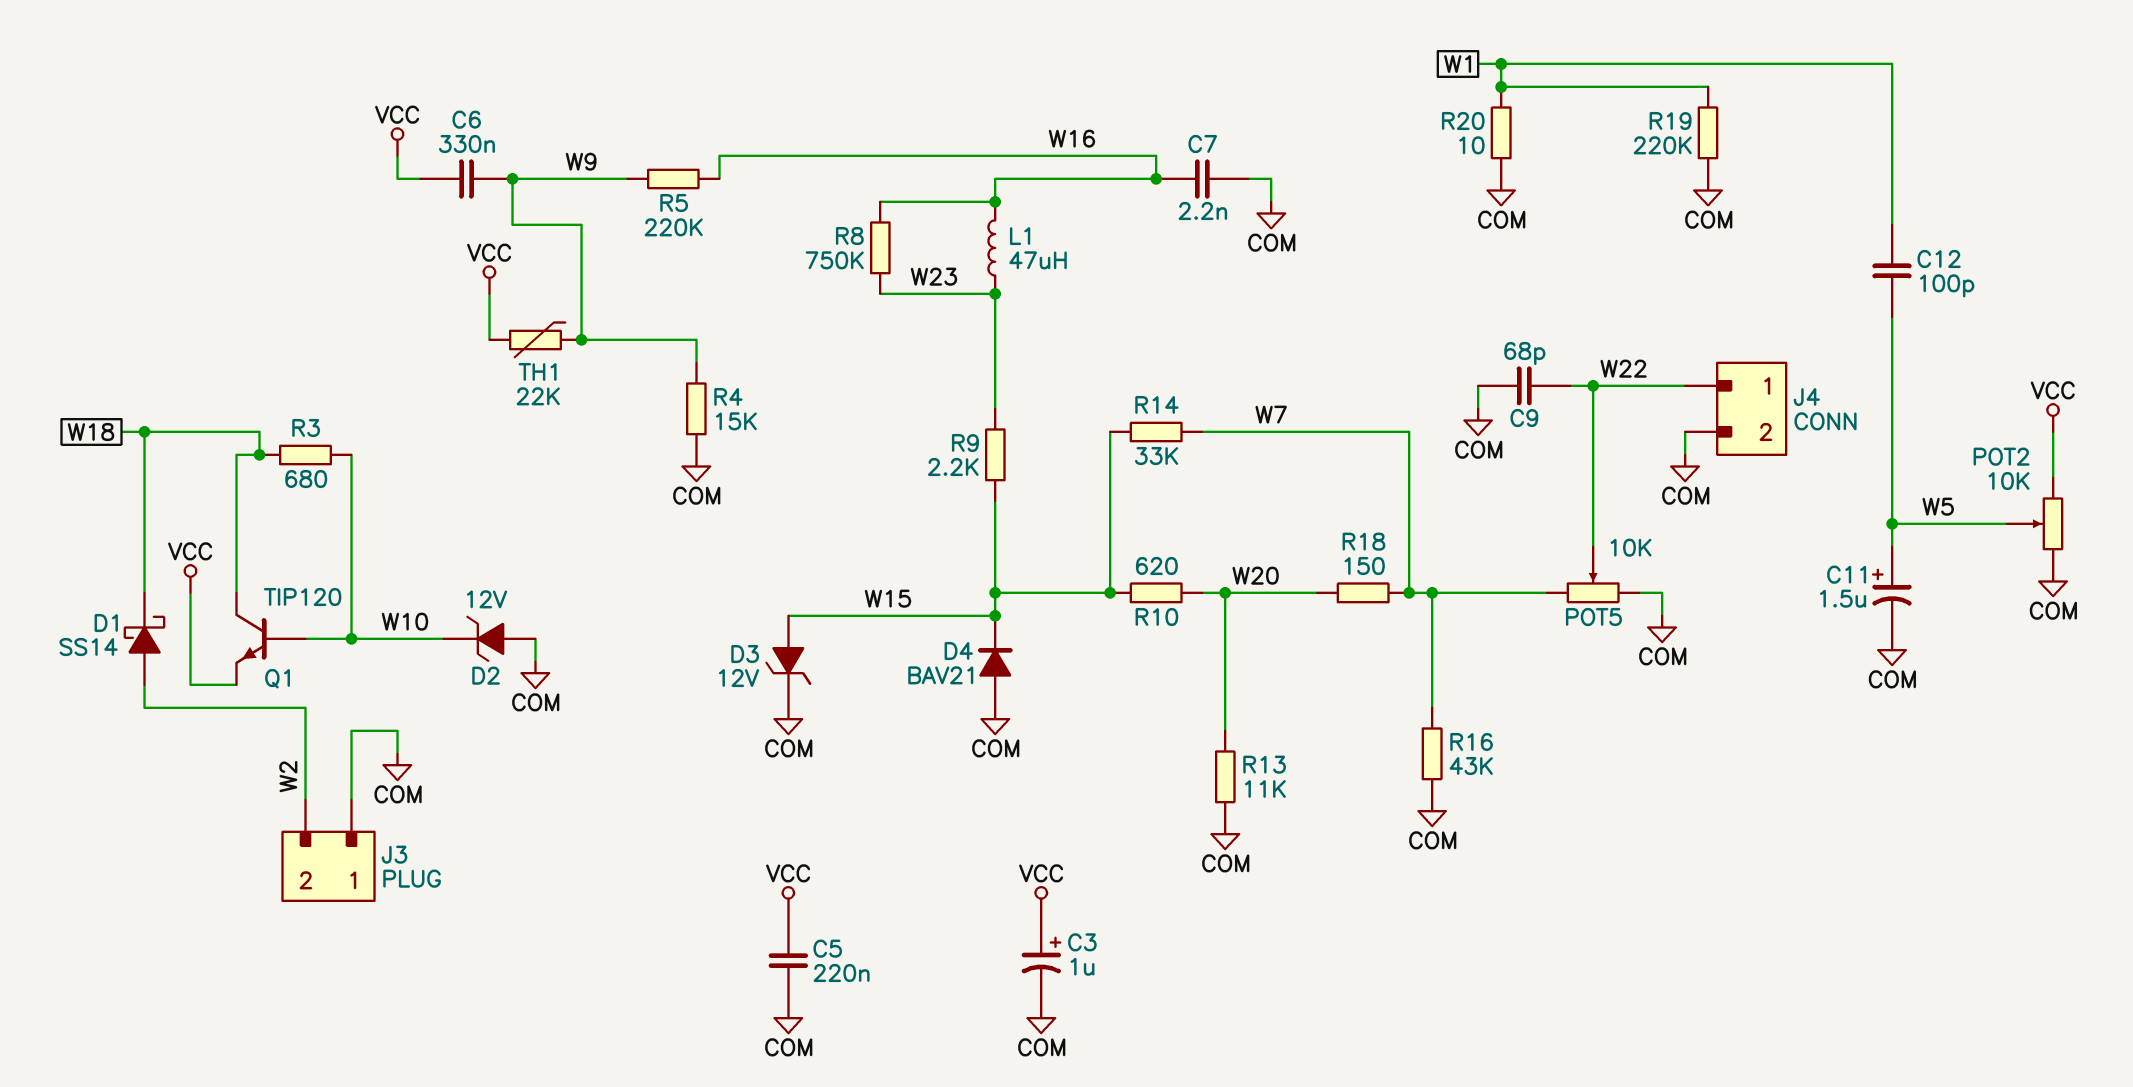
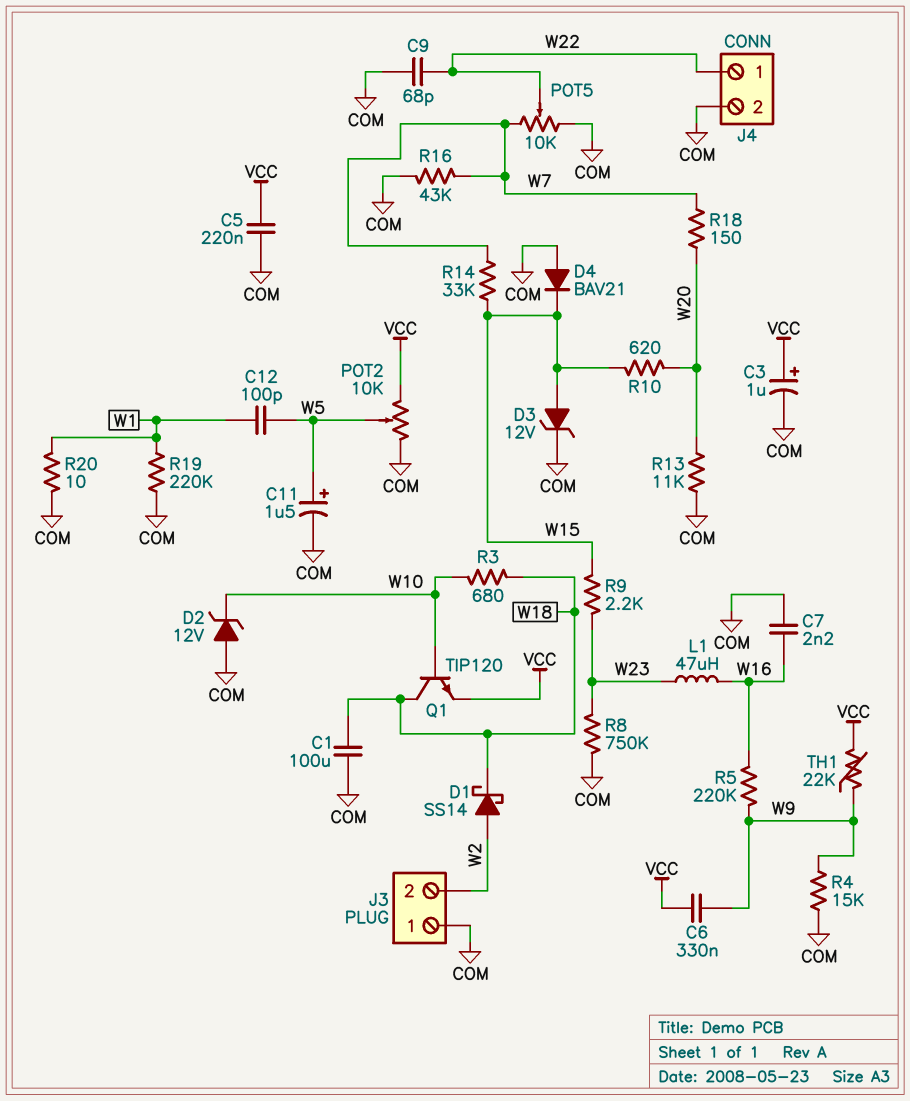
C1: none -> 100uF (COM, W18)
R8: 750k (W16, W23) -> 750k (COM, W23)

